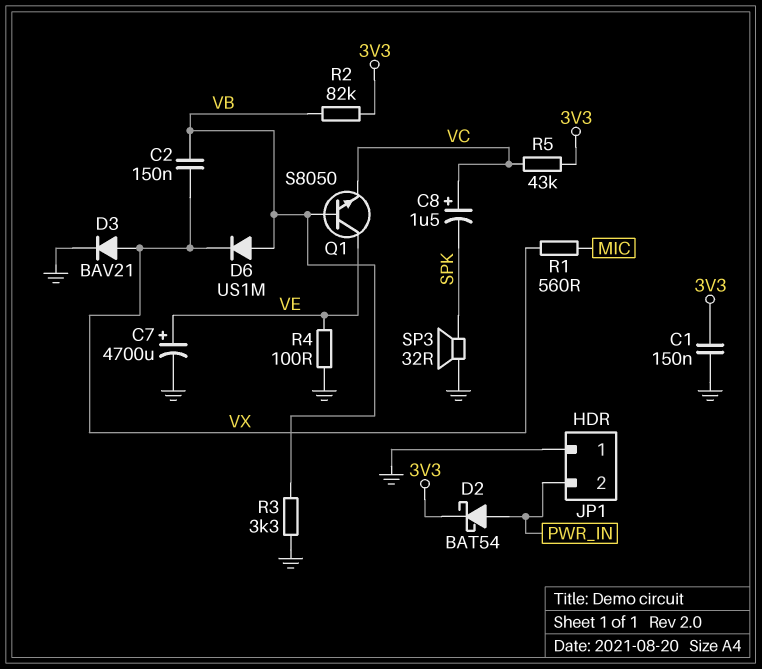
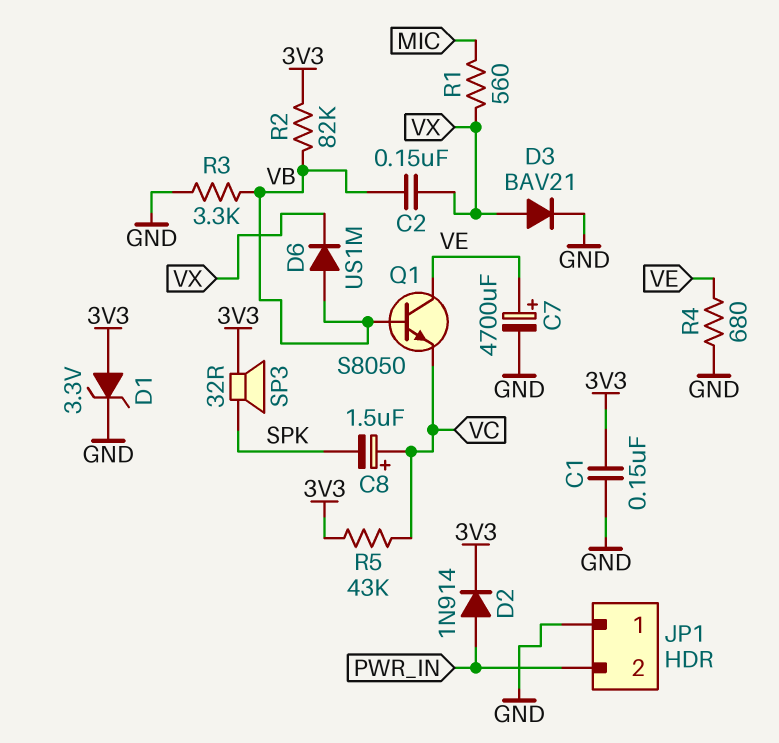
D1: none -> zener 3.3V (A 3V3, K GND)
D2: schottky BAT54 (A PWR_IN, K 3V3) -> diode 1N914 (A PWR_IN, K 3V3)
R4: 100 (GND, VE) -> 680 (GND, VE)
SP3: speaker 32R (GND, SPK) -> speaker 32R (3V3, SPK)

